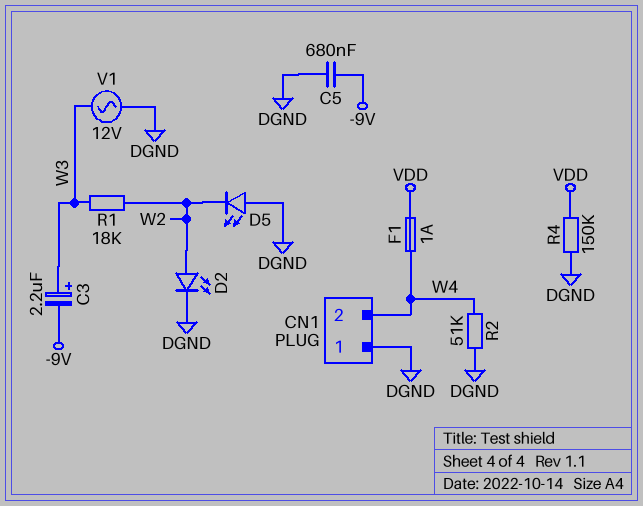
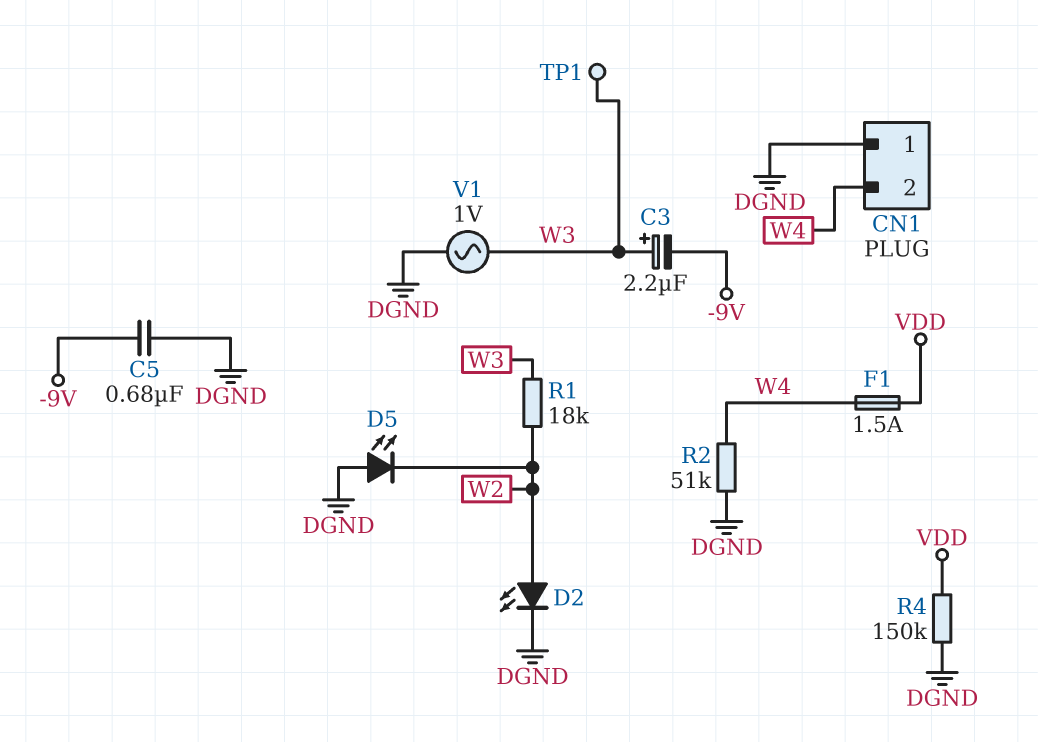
F1: 1A (VDD, W4) -> 1.5A (VDD, W4)
TP1: none -> test point (W3)
V1: AC 12V (DGND, W3) -> AC 1V (DGND, W3)

